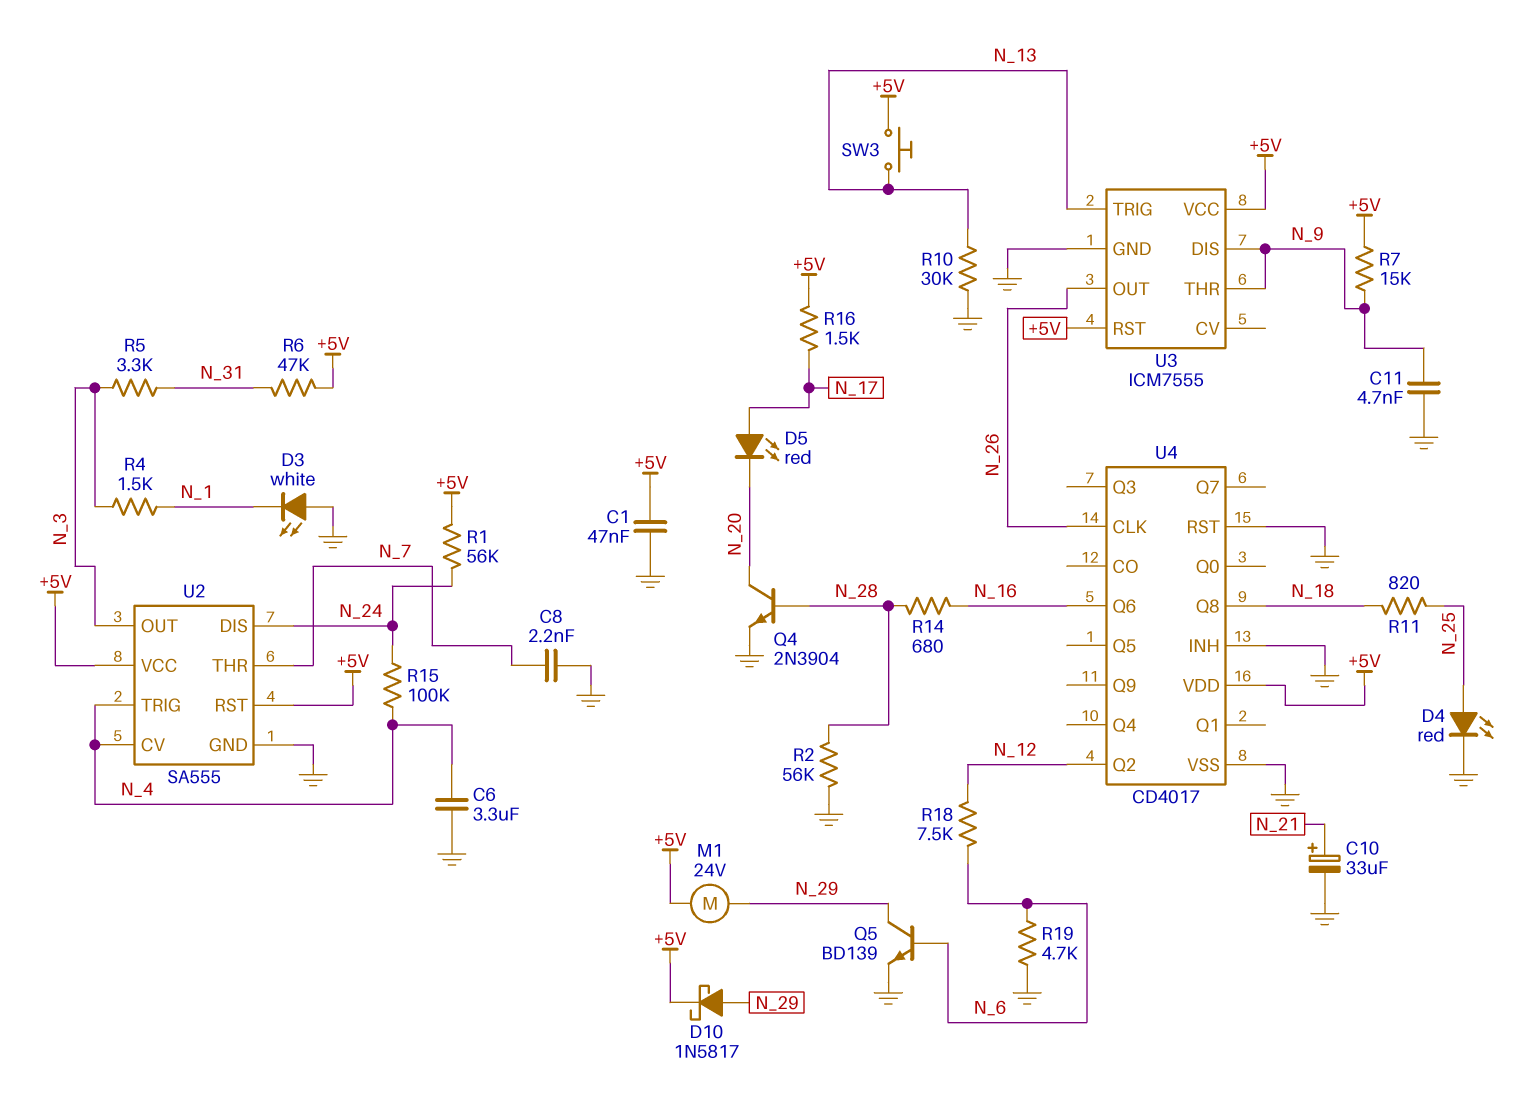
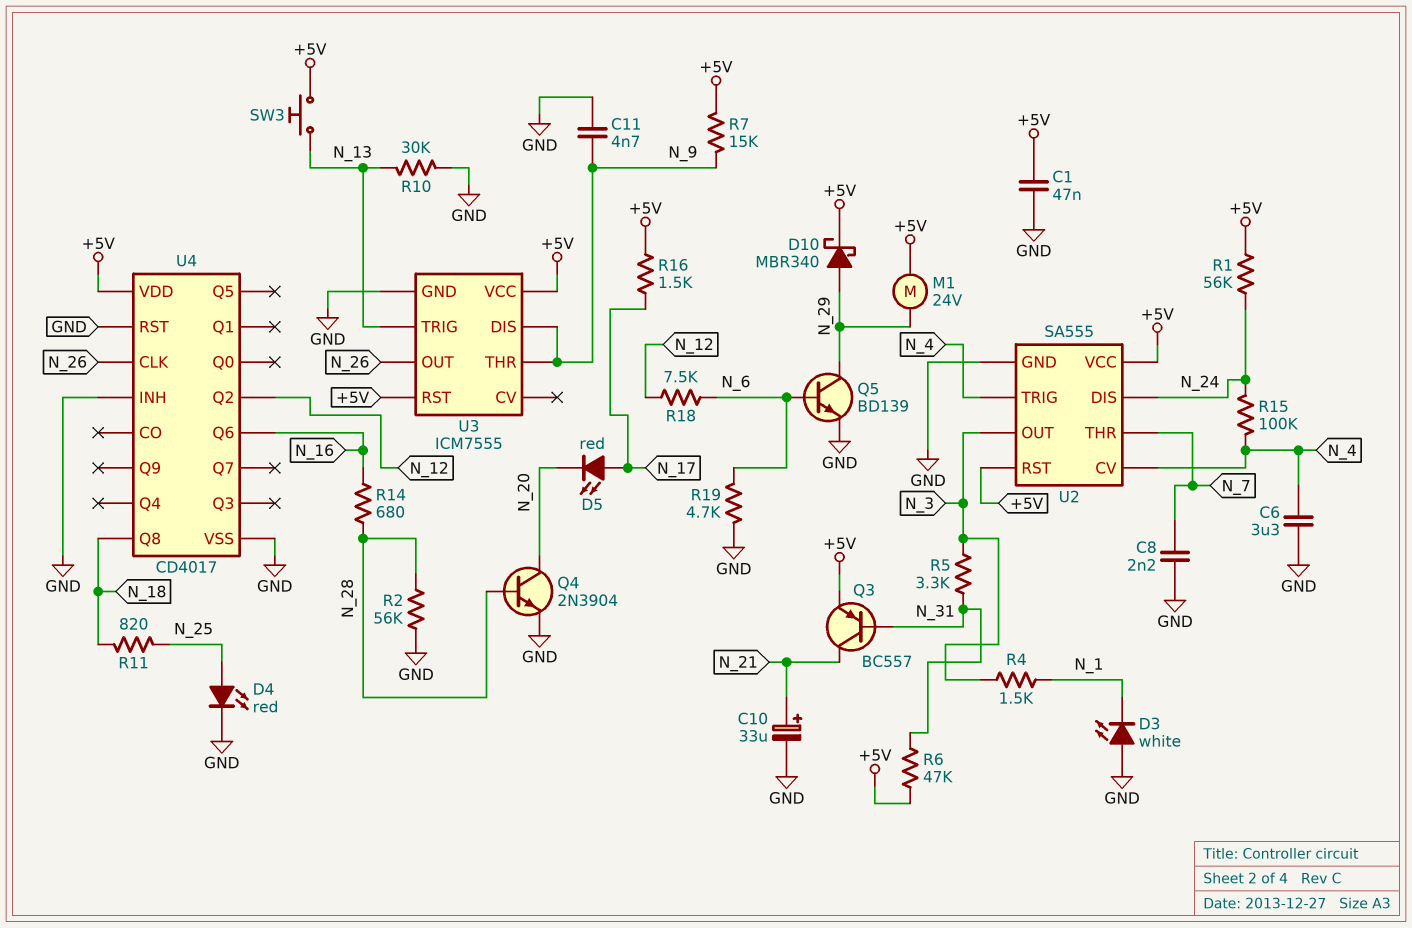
D10: schottky 1N5817 (A N_29, K +5V) -> schottky MBR340 (A N_29, K +5V)
Q3: none -> PNP BC557 (B N_31, C N_21, E +5V)

